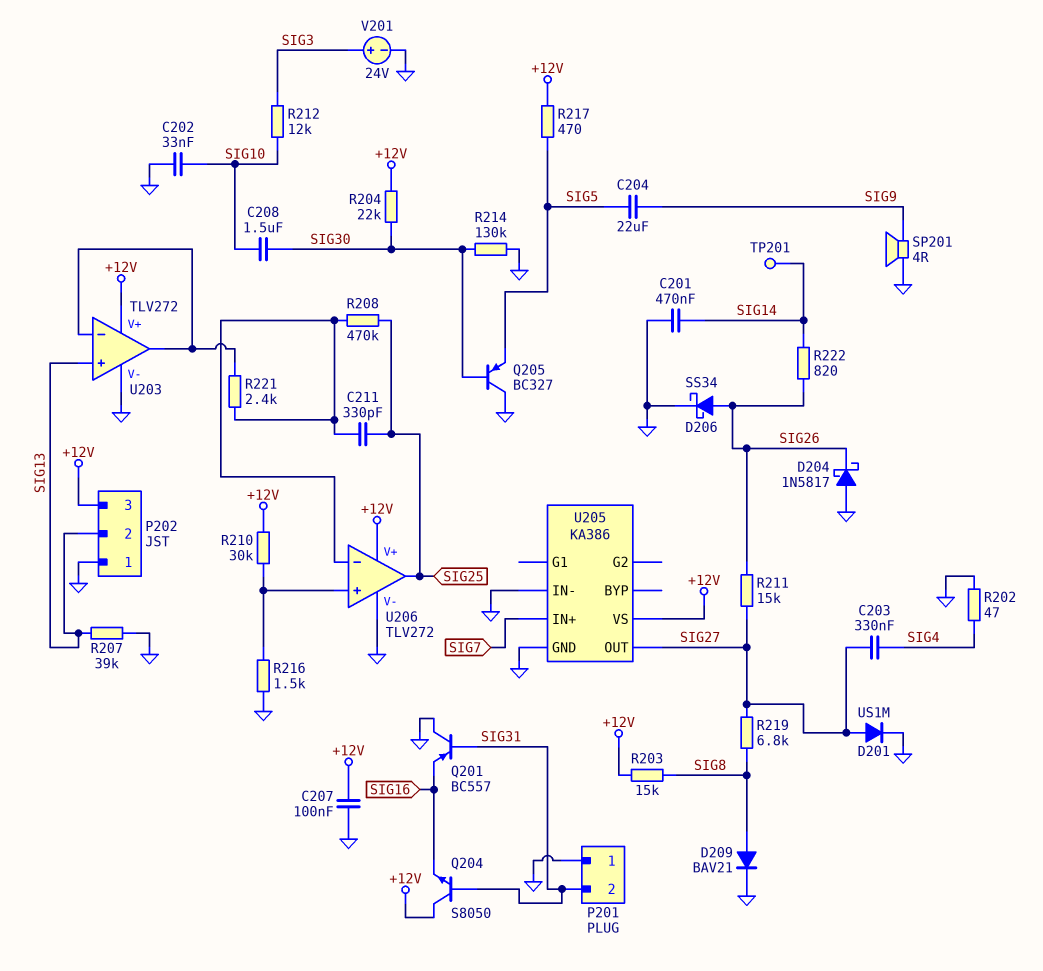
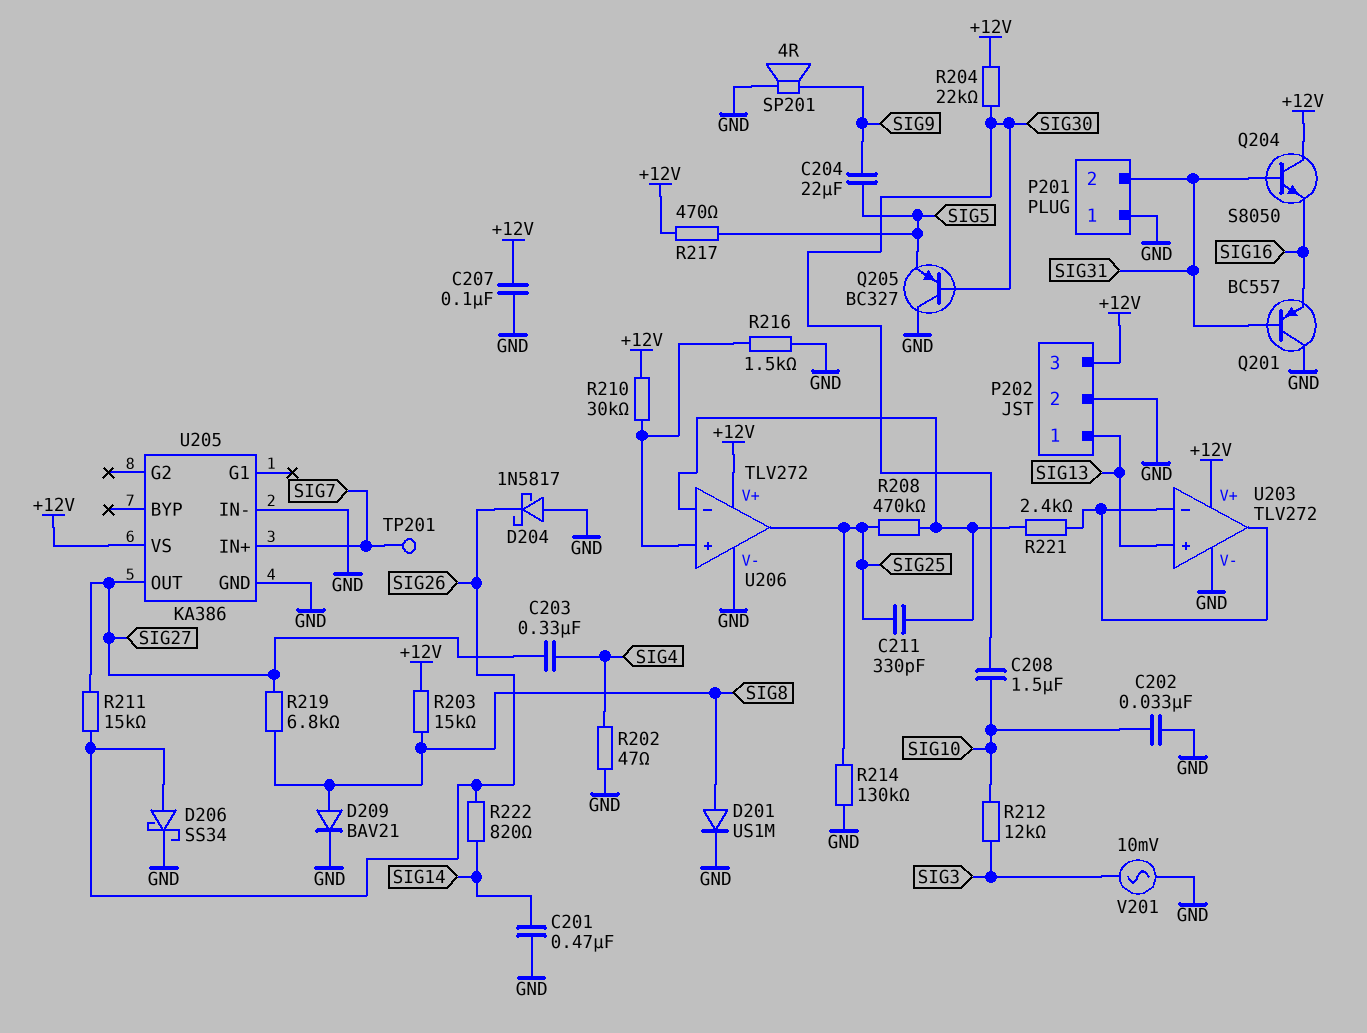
D201: diode US1M (A SIG27, K GND) -> diode US1M (A SIG8, K GND)
P202 pin 1: GND -> SIG13
P202 pin 2: SIG13 -> GND
R207: 39k (GND, SIG13) -> none
R214: 130k (GND, SIG30) -> 130k (GND, SIG25)
TP201: test point (SIG14) -> test point (SIG7)
V201: 24V (plus SIG3, minus GND) -> AC 10mV (GND, SIG3)

